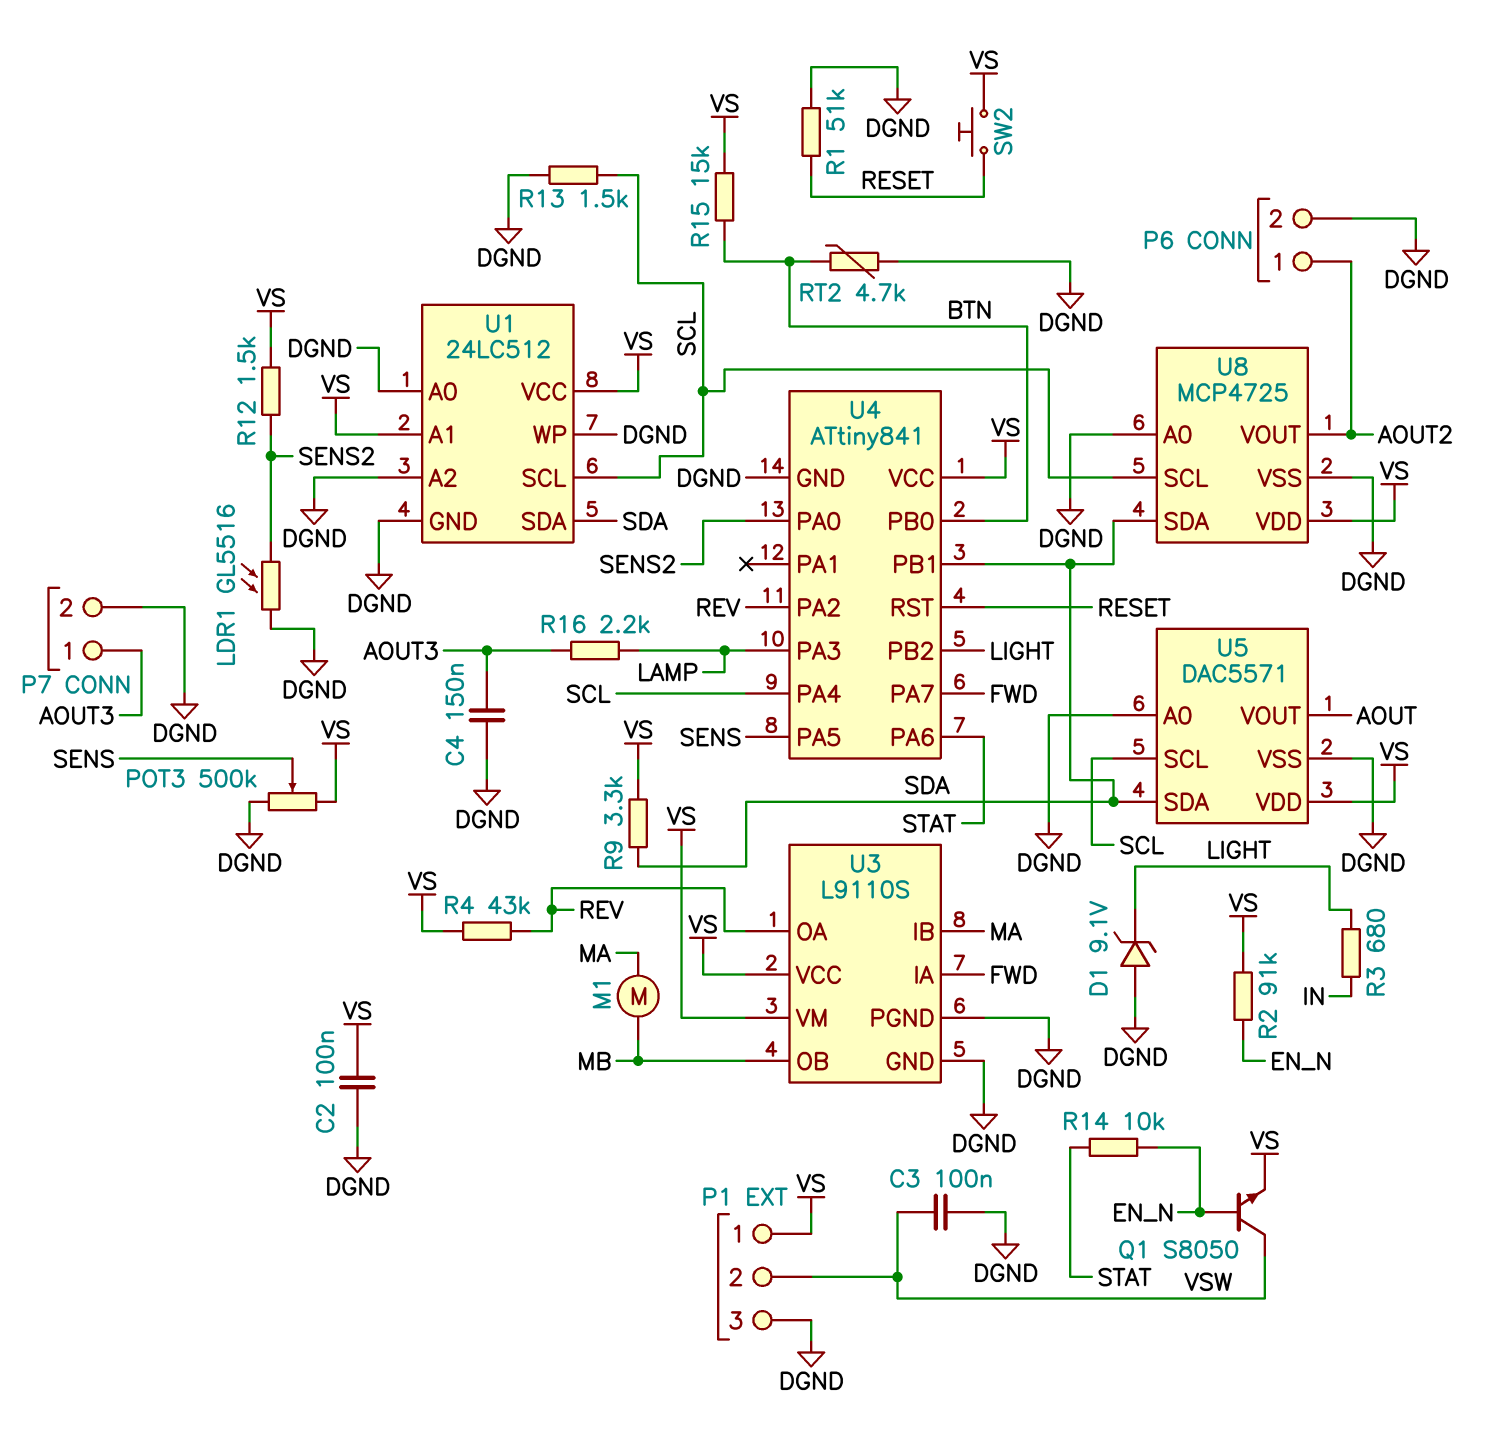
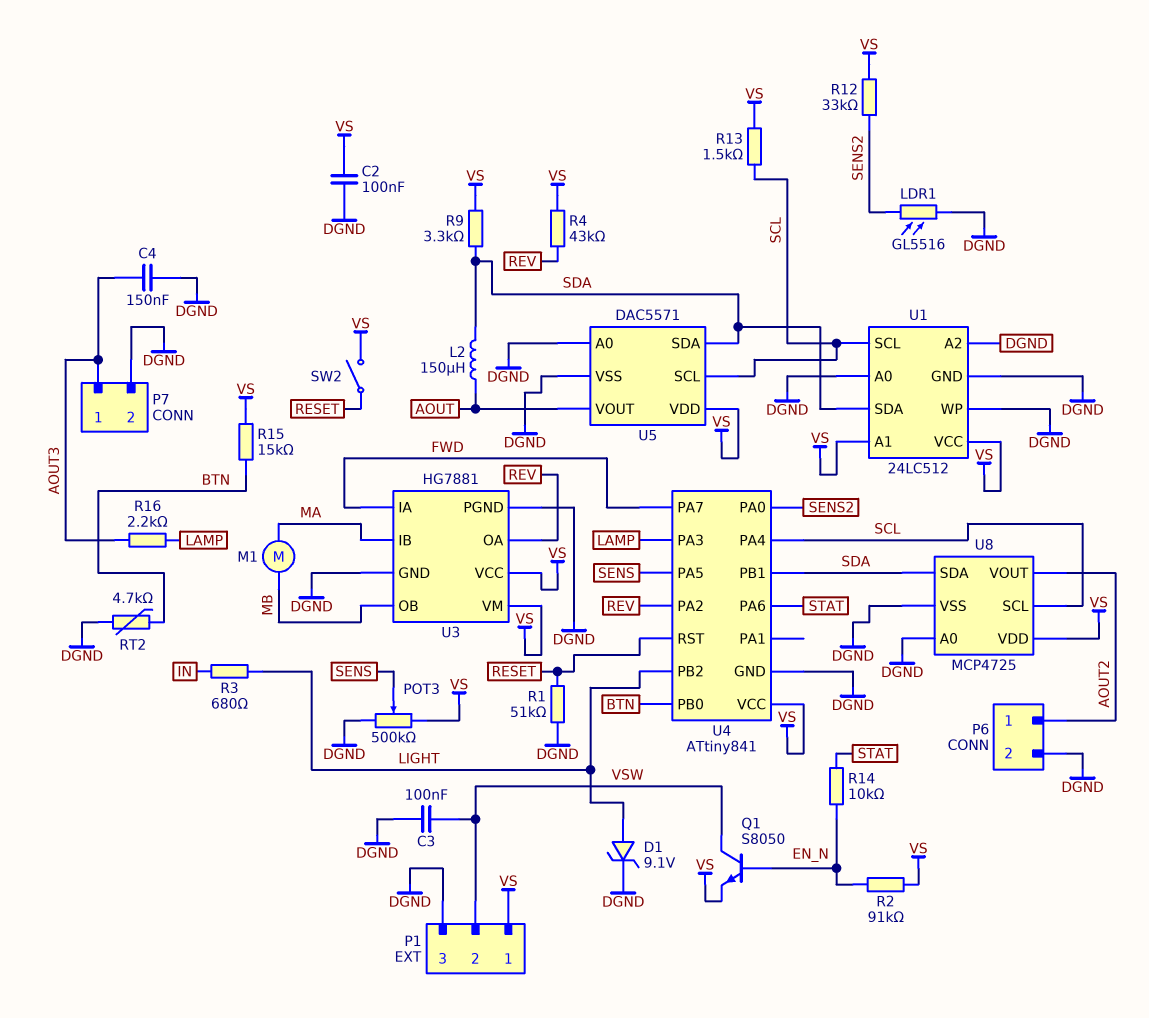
D1: zener 9.1V (A DGND, K LIGHT) -> zener 9.1V (A LIGHT, K DGND)
L2: none -> 150uH (AOUT, SDA)
R12: 1.5k (SENS2, VS) -> 33k (SENS2, VS)
R13: 1.5k (DGND, SCL) -> 1.5k (SCL, VS)
SW2: button (RESET, VS) -> switch (RESET, VS)
U3: L9110S -> HG7881

